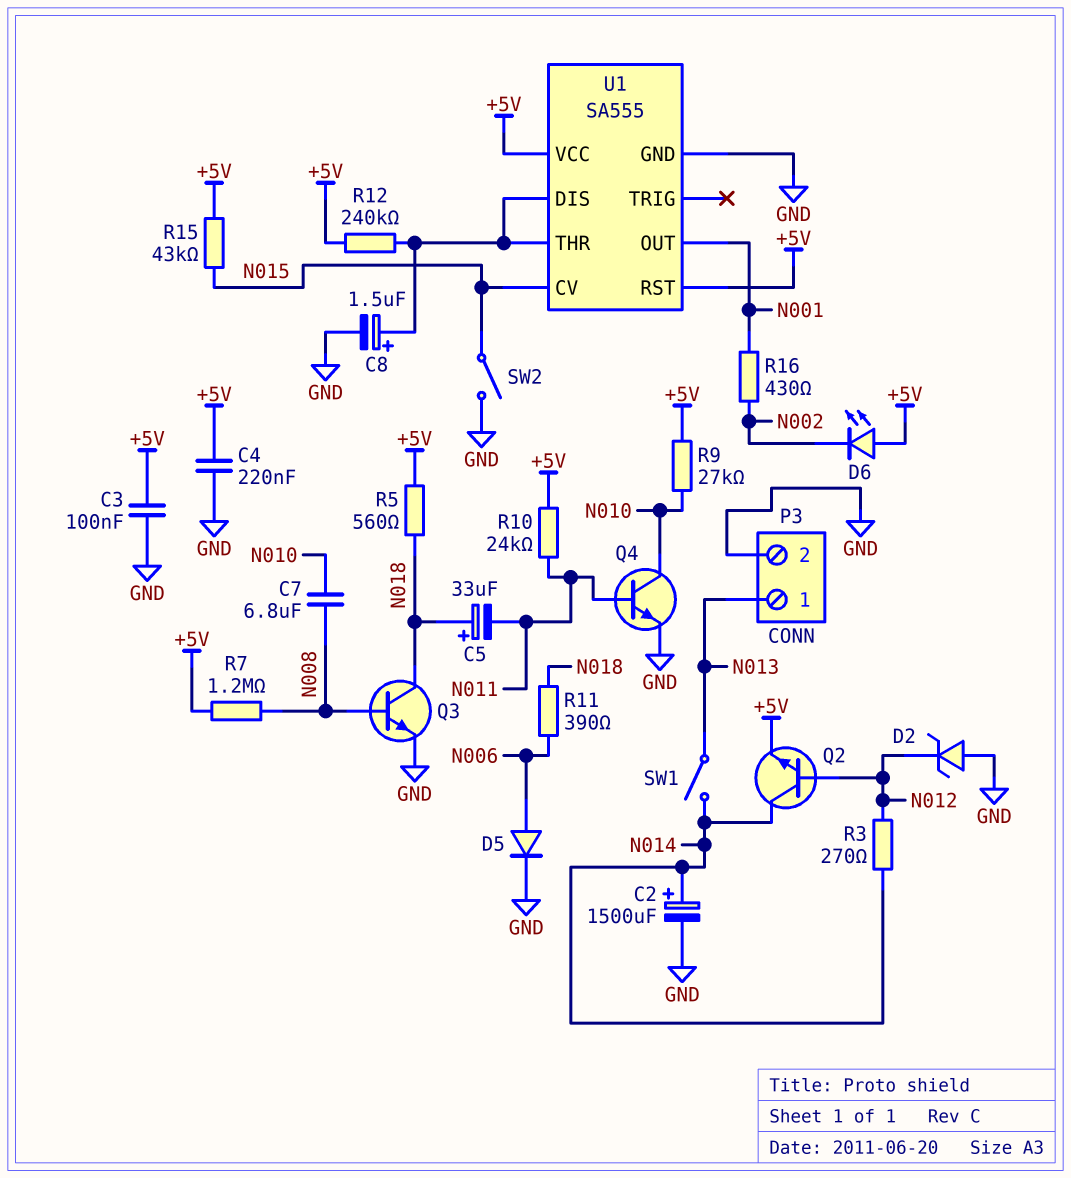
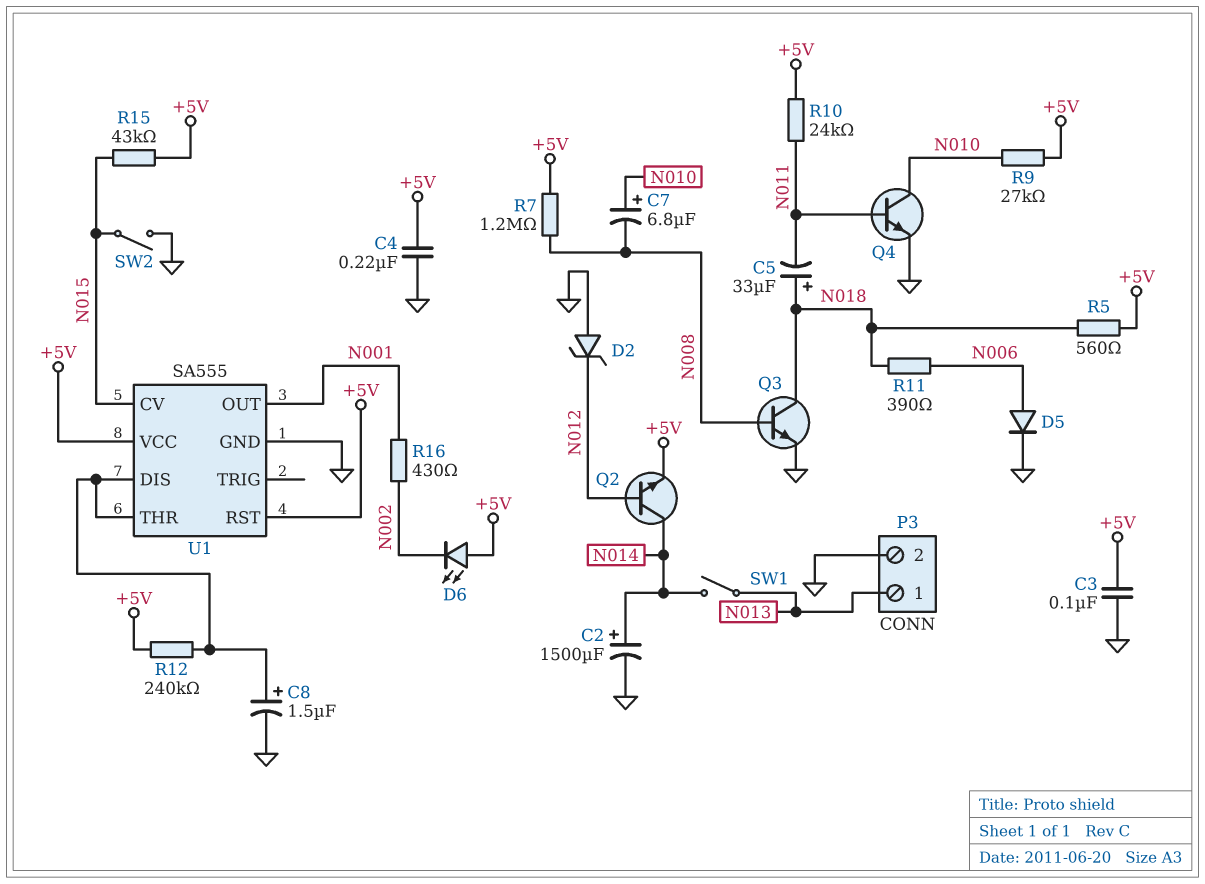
C7: 6.8uF (N008, N010) -> 6.8uF (plus N010, minus N008)
R3: 270 (N012, N014) -> none

